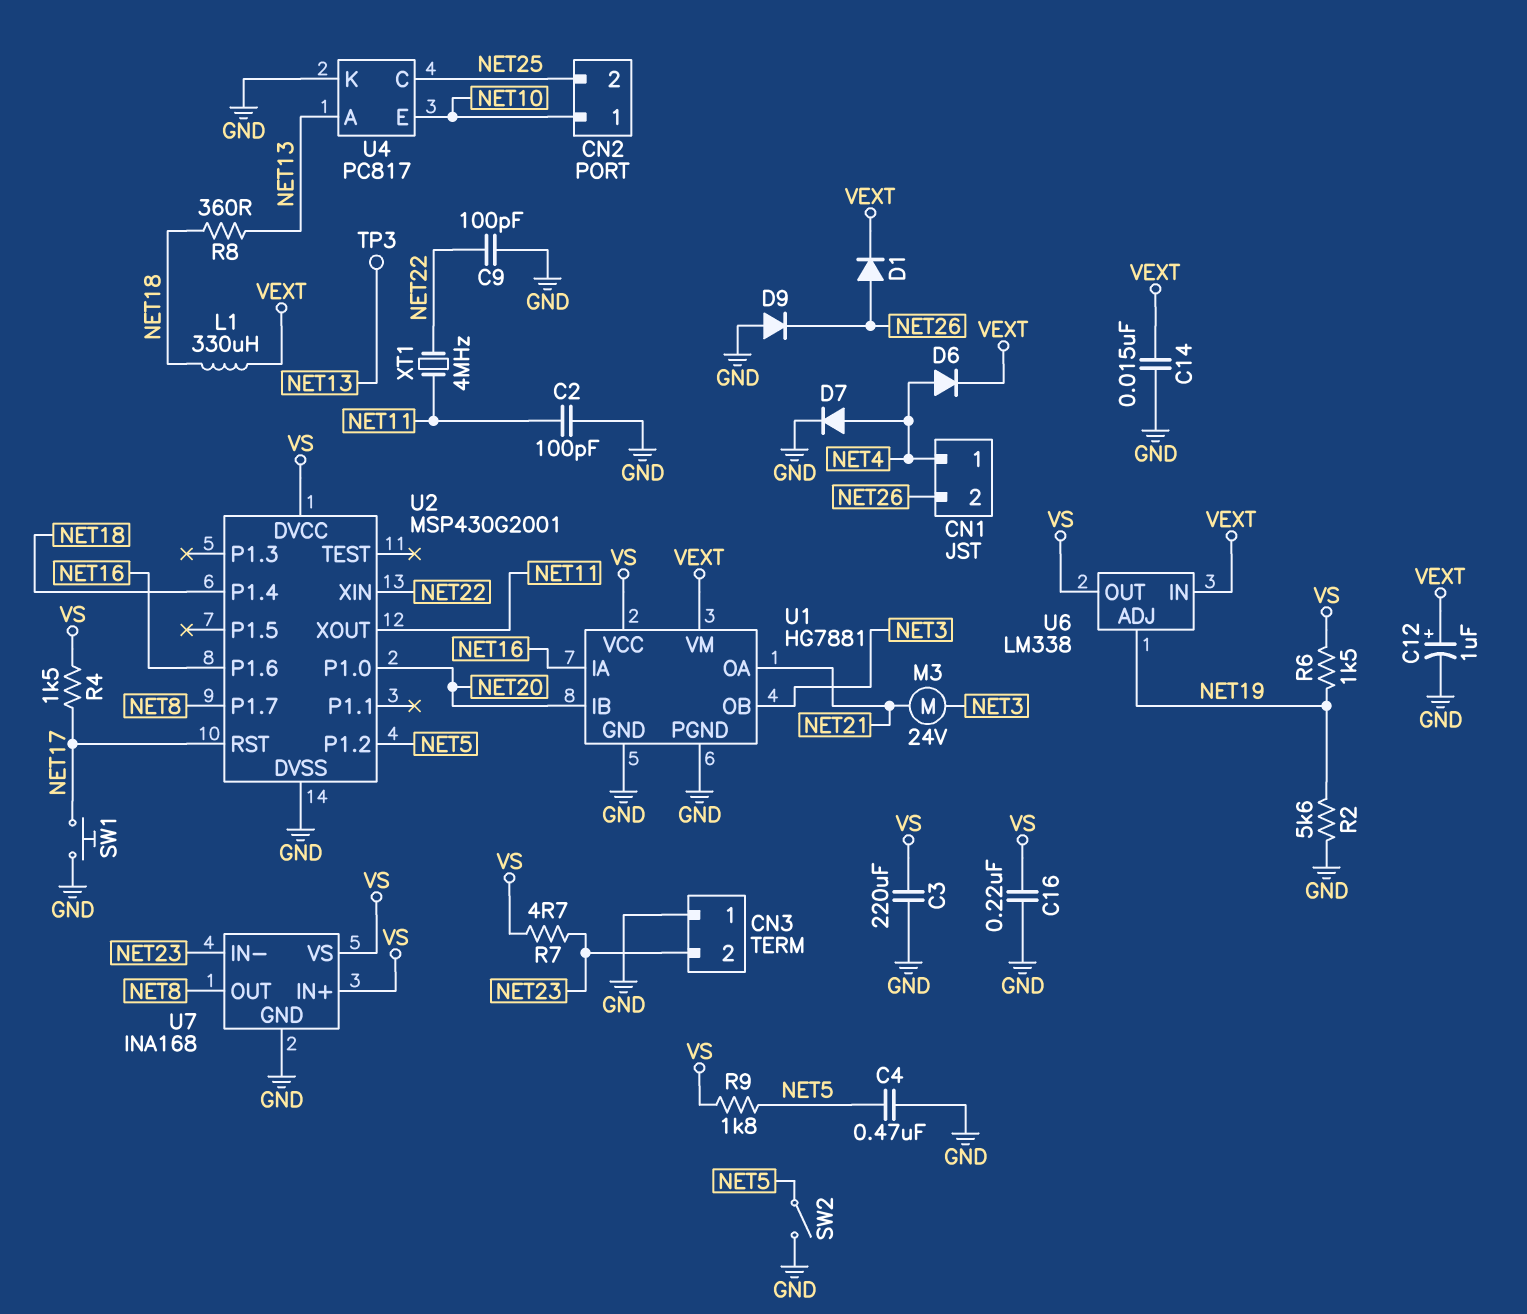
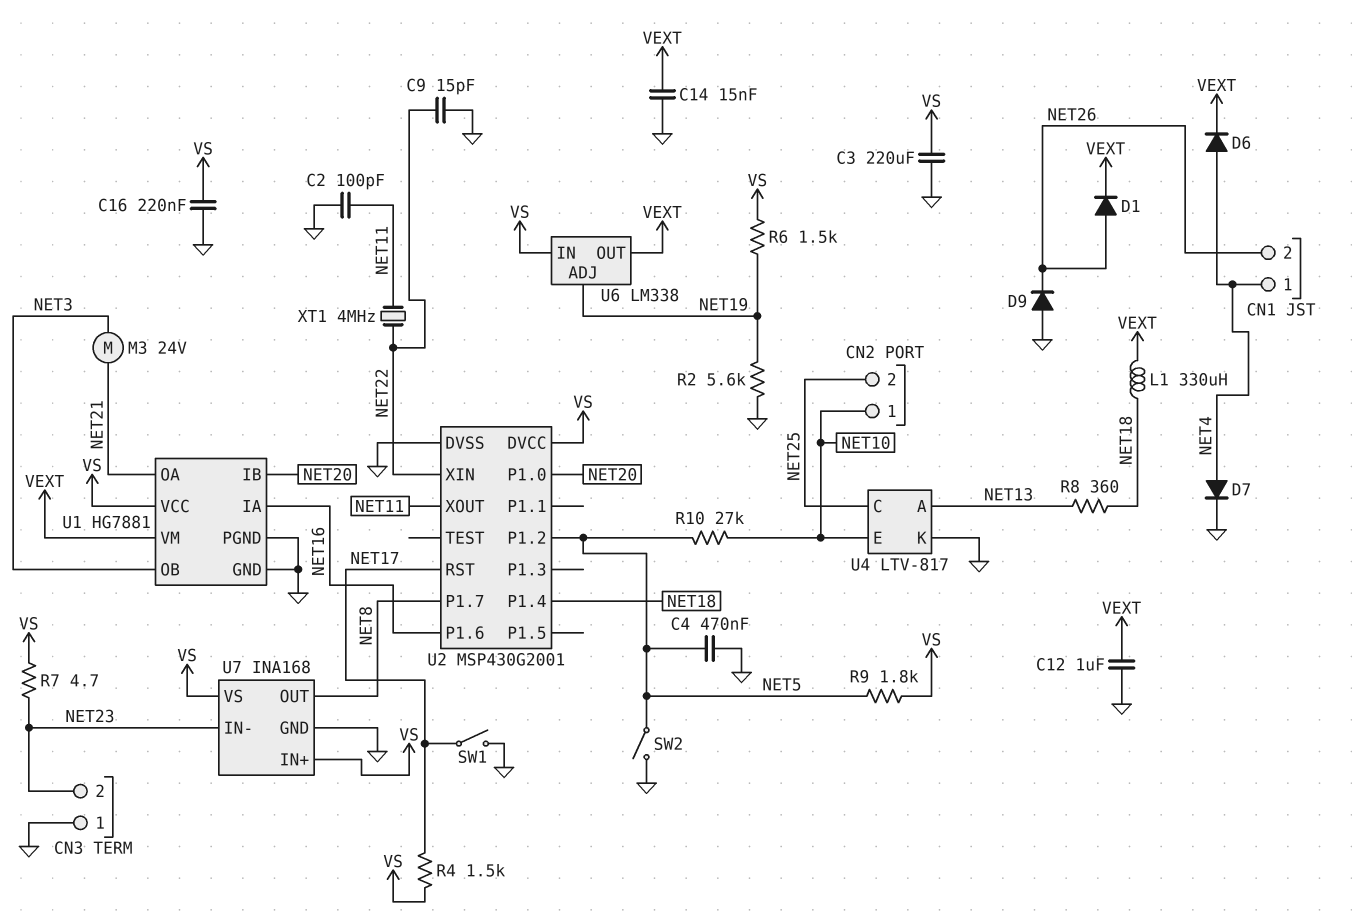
C9: 100pF (GND, NET22) -> 15pF (GND, NET22)
C12: 1uF (plus VEXT, minus GND) -> 1uF (GND, VEXT)
R10: none -> 27k (NET5, NET10)
SW1: button (GND, NET17) -> switch (GND, NET17)
TP3: test point (NET13) -> none
U4: PC817 -> LTV-817
U6 pin IN: VEXT -> VS
U6 pin OUT: VS -> VEXT

